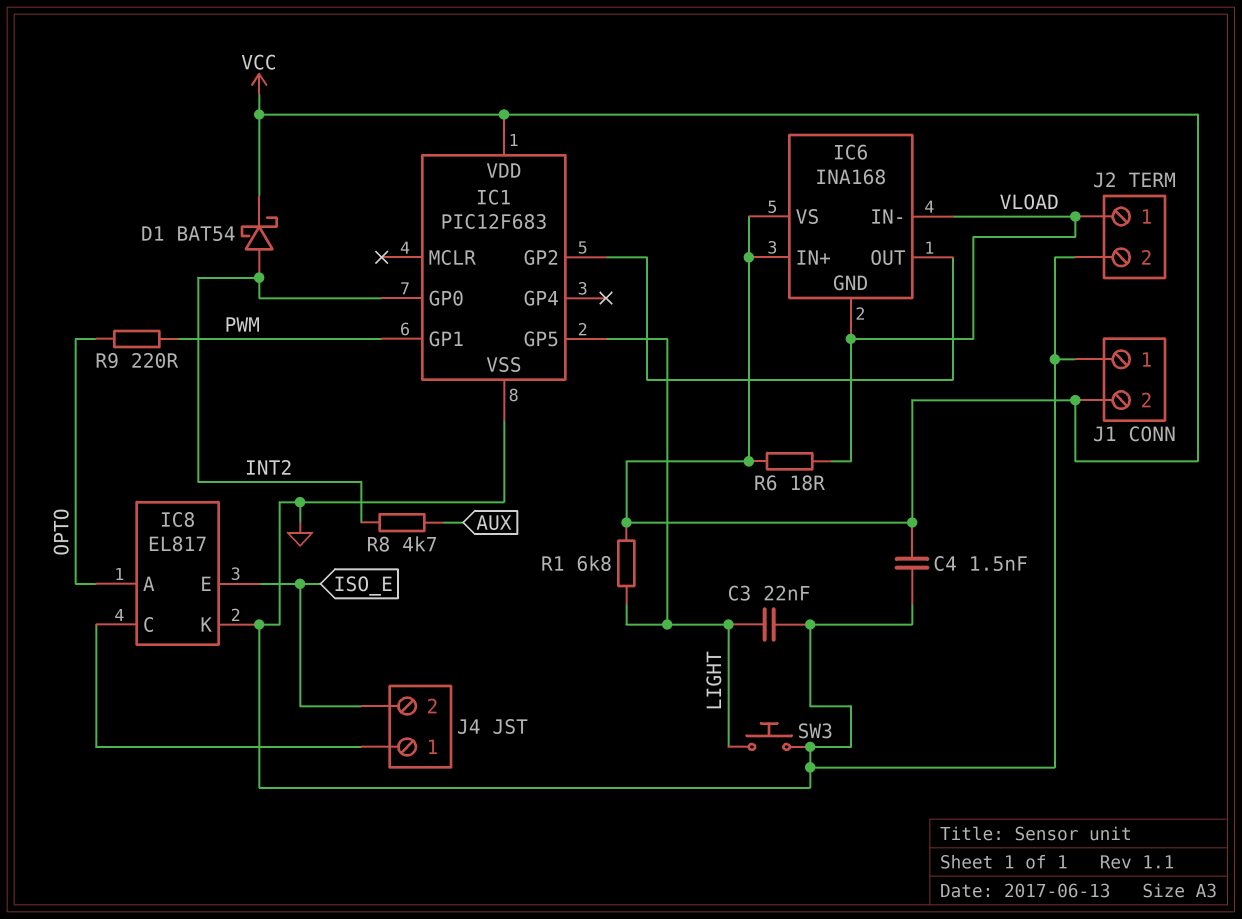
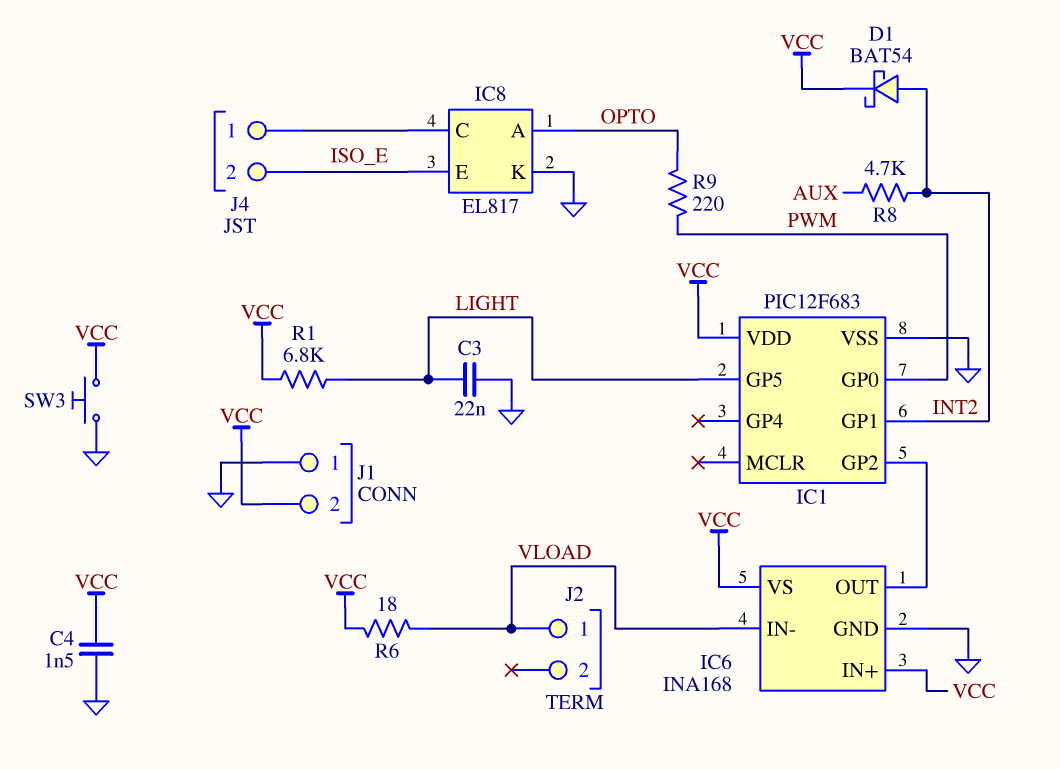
IC1 pin GP0: INT2 -> PWM
IC1 pin GP1: PWM -> INT2
IC6 pin GND: VLOAD -> GND
J2 pin 2: GND -> none
SW3: button (GND, LIGHT) -> button (GND, VCC)

